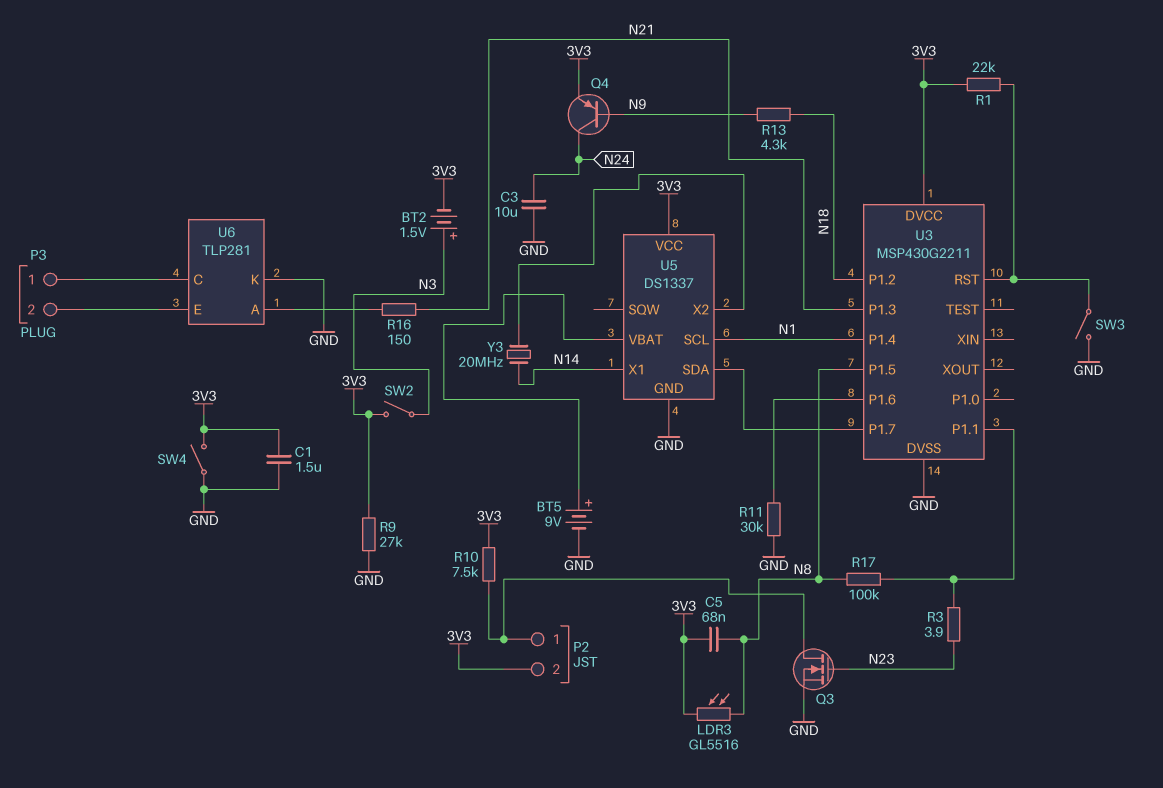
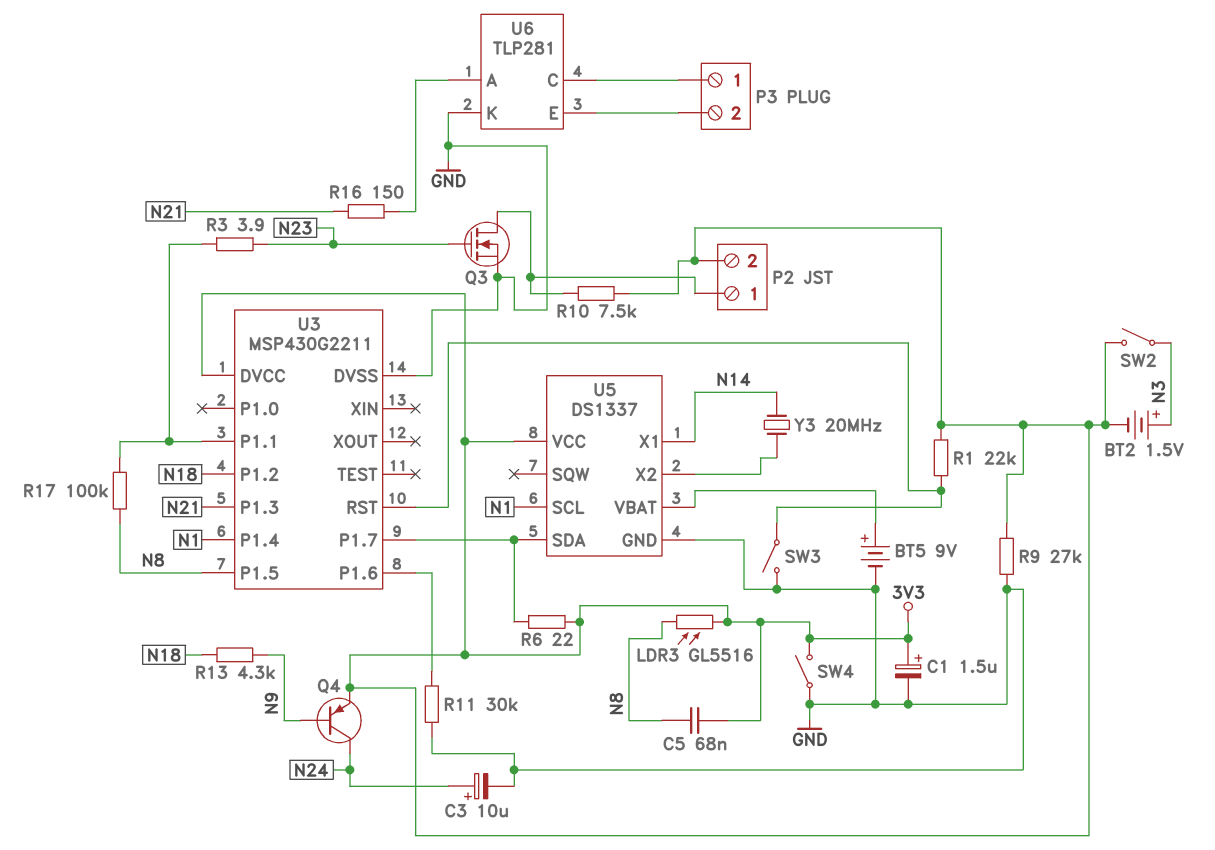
C1: 1.5uF (3V3, GND) -> 1.5uF (plus 3V3, minus GND)
C3: 10uF (GND, N24) -> 10uF (plus N24, minus GND)
R6: none -> 22 (3V3, U3/P1.7)

